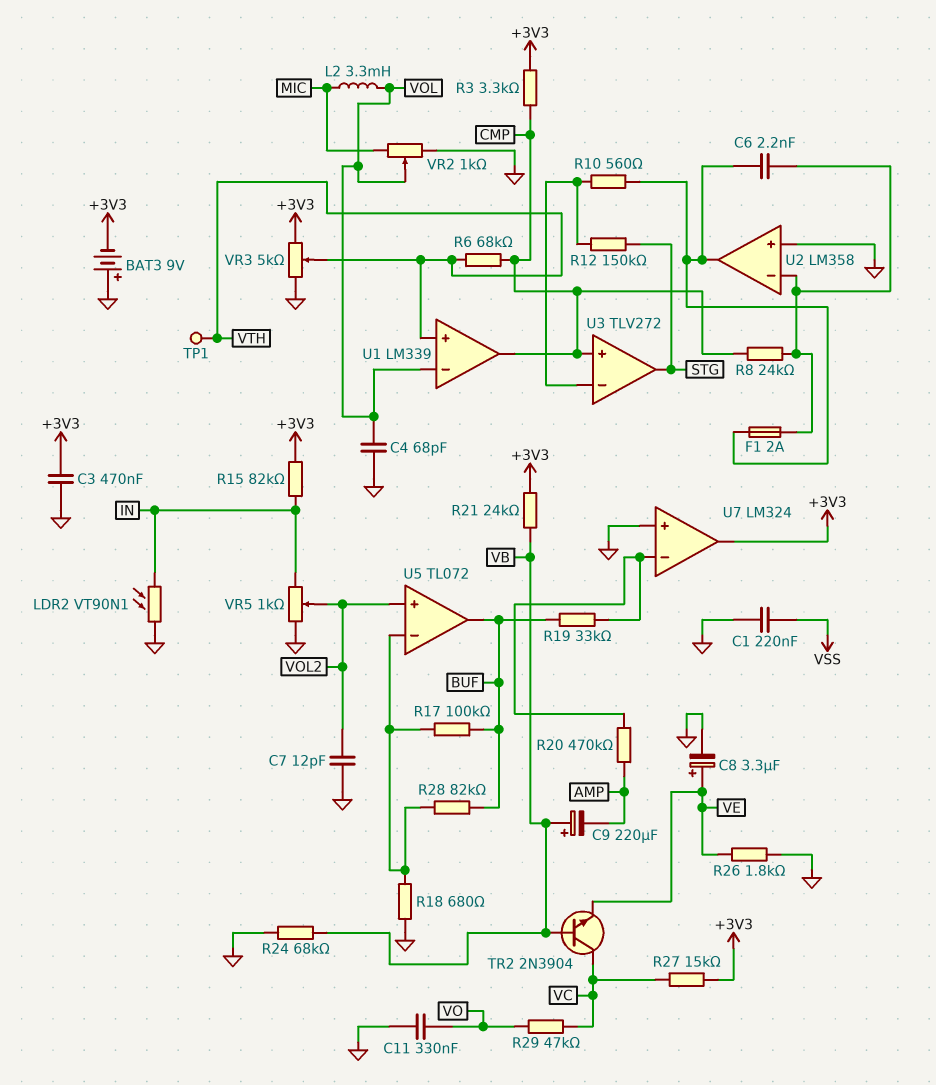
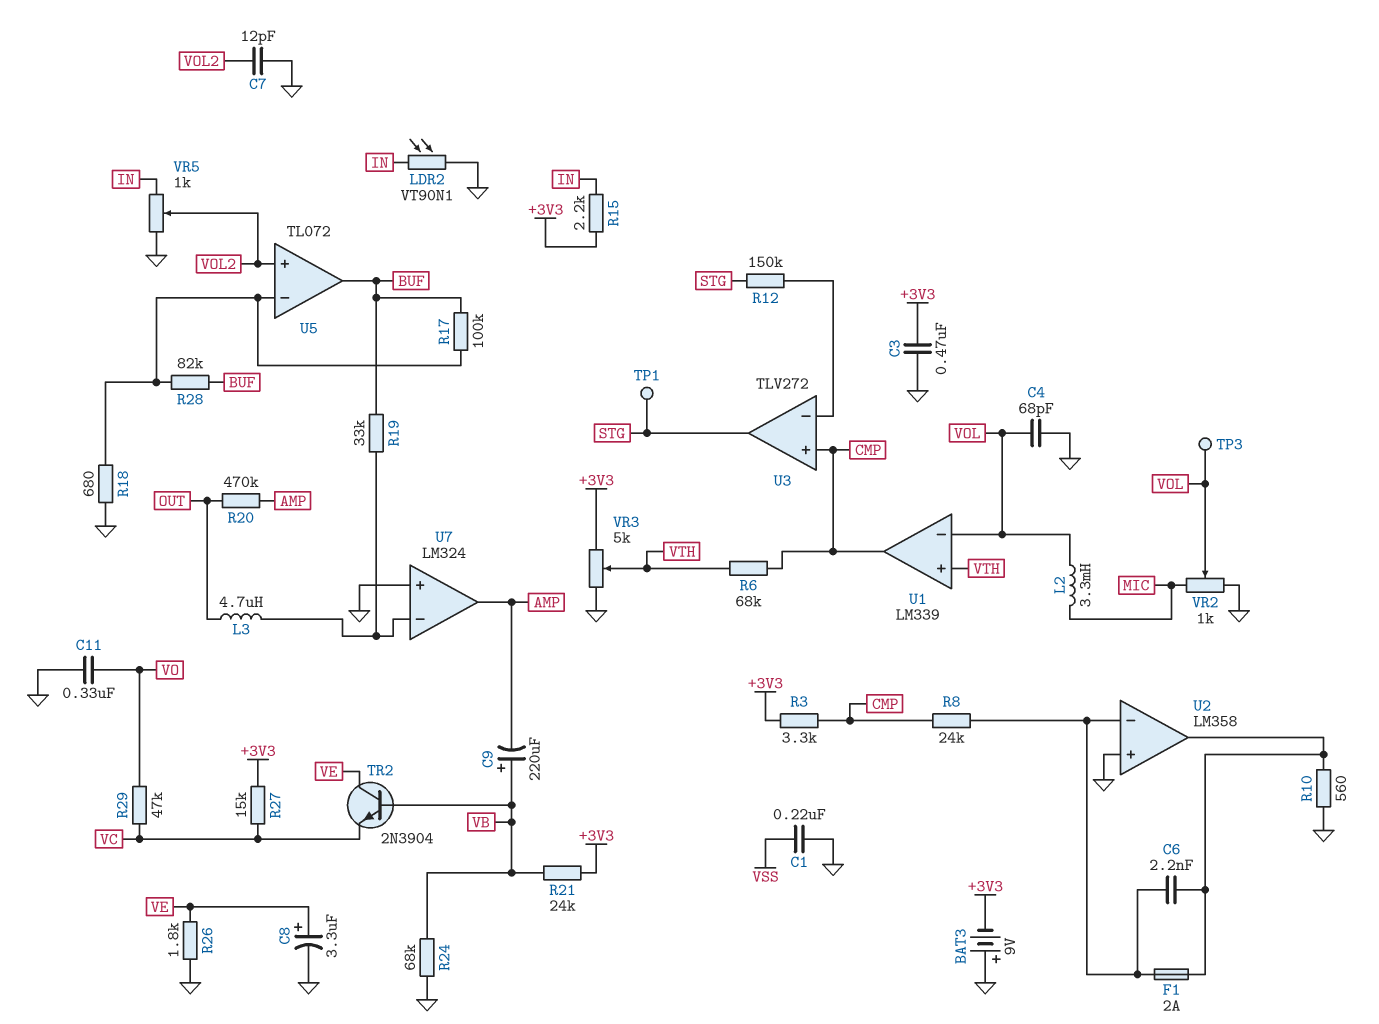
L3: none -> 4.7uH (OUT, U7/in-)
R10: 560 (U2/out, U3/in-) -> 560 (GND, U2/out)
R15: 82k (+3V3, IN) -> 2.2k (+3V3, IN)
R20: 470k (AMP, U7/in-) -> 470k (AMP, OUT)
TP1: test point (VTH) -> test point (STG)
TP3: none -> test point (VOL)
TR2: NPN 2N3904 (B VB, C VC, E VE) -> NPN 2N3904 (B VB, C VE, E VC)
U7 pin out: +3V3 -> AMP

